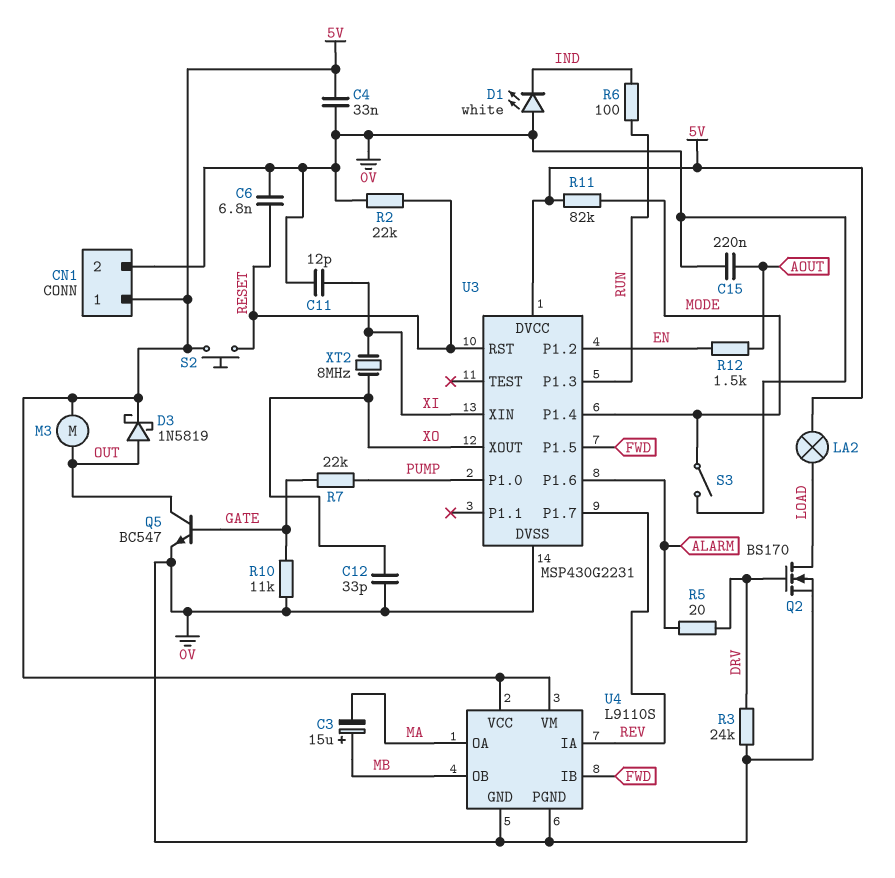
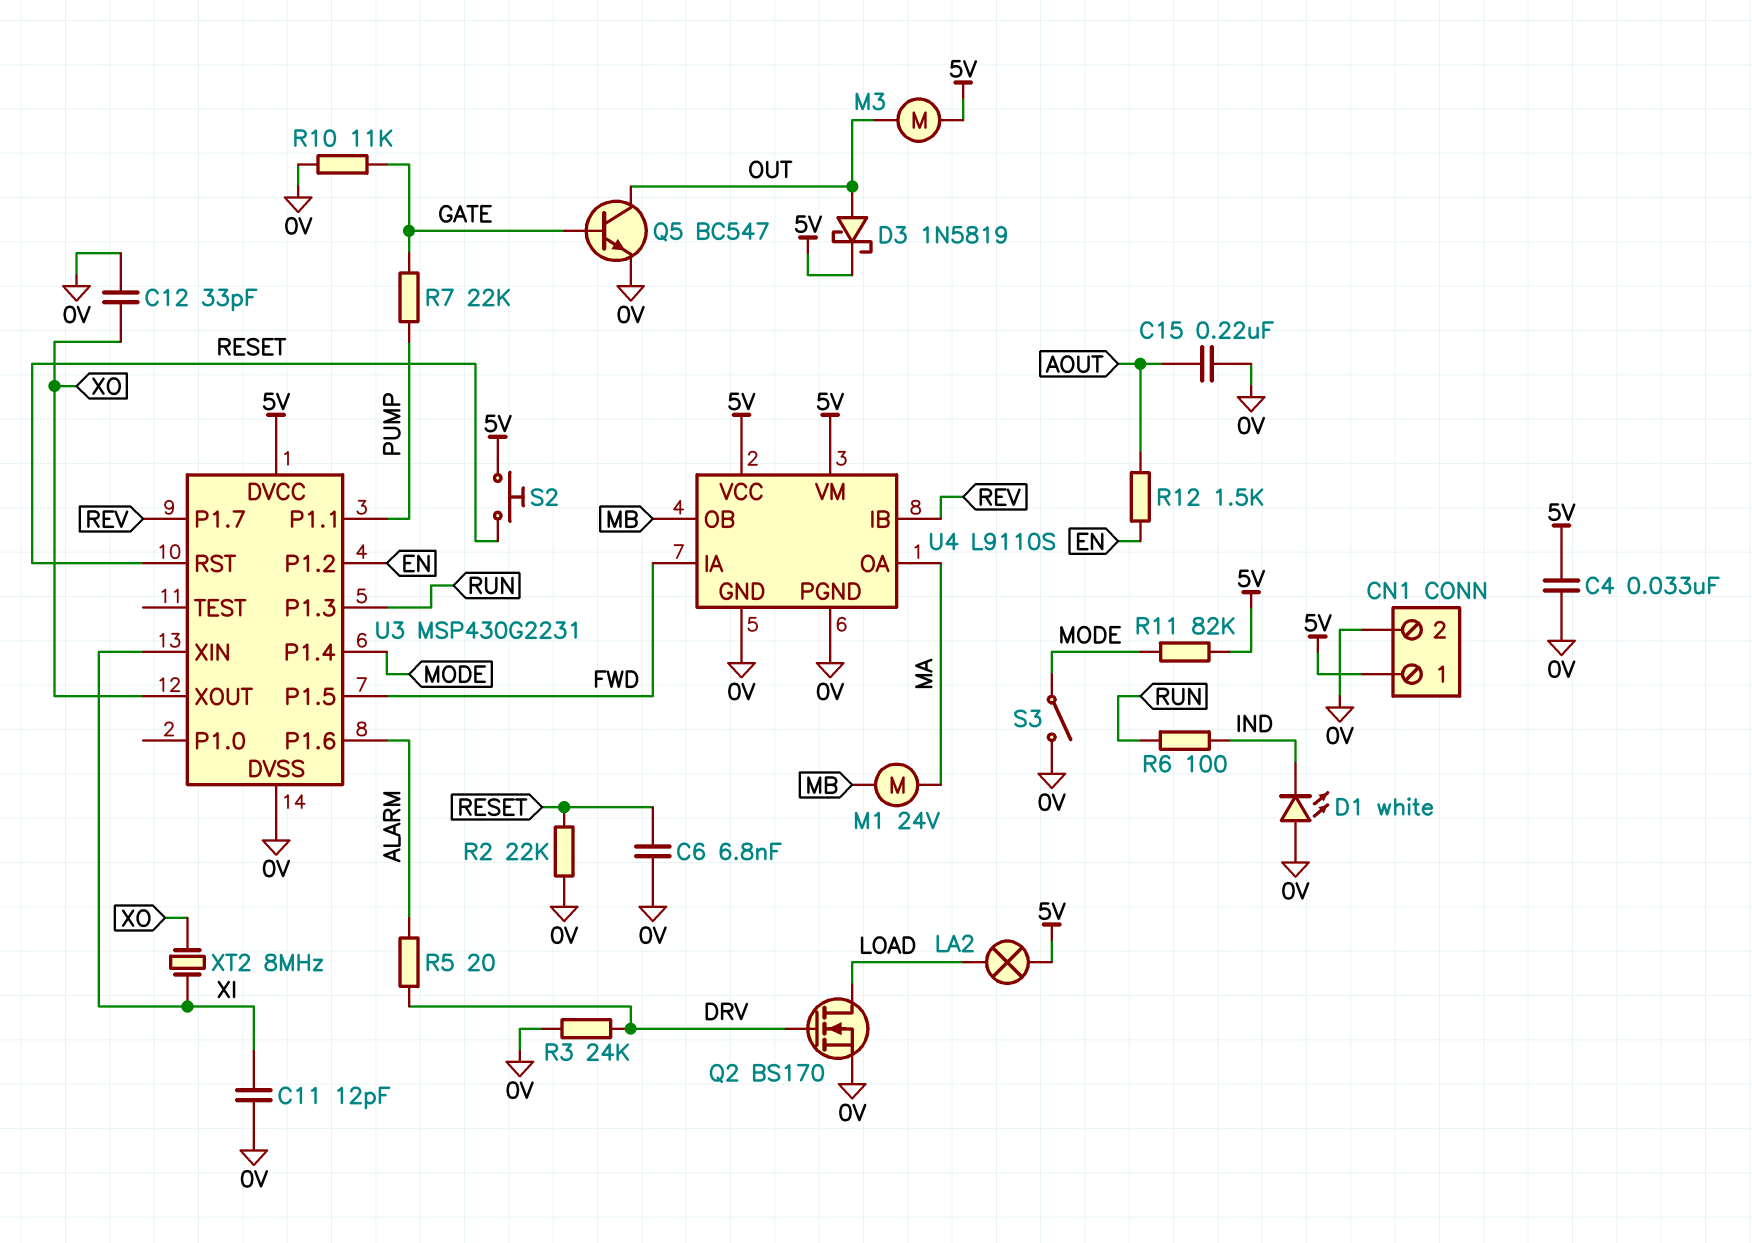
C3: 15uF (plus MB, minus MA) -> none
M1: none -> motor 24V (MA, MB)
U3 pin P1.0: PUMP -> none
U3 pin P1.1: none -> PUMP
U4 pin IA: REV -> FWD
U4 pin IB: FWD -> REV

